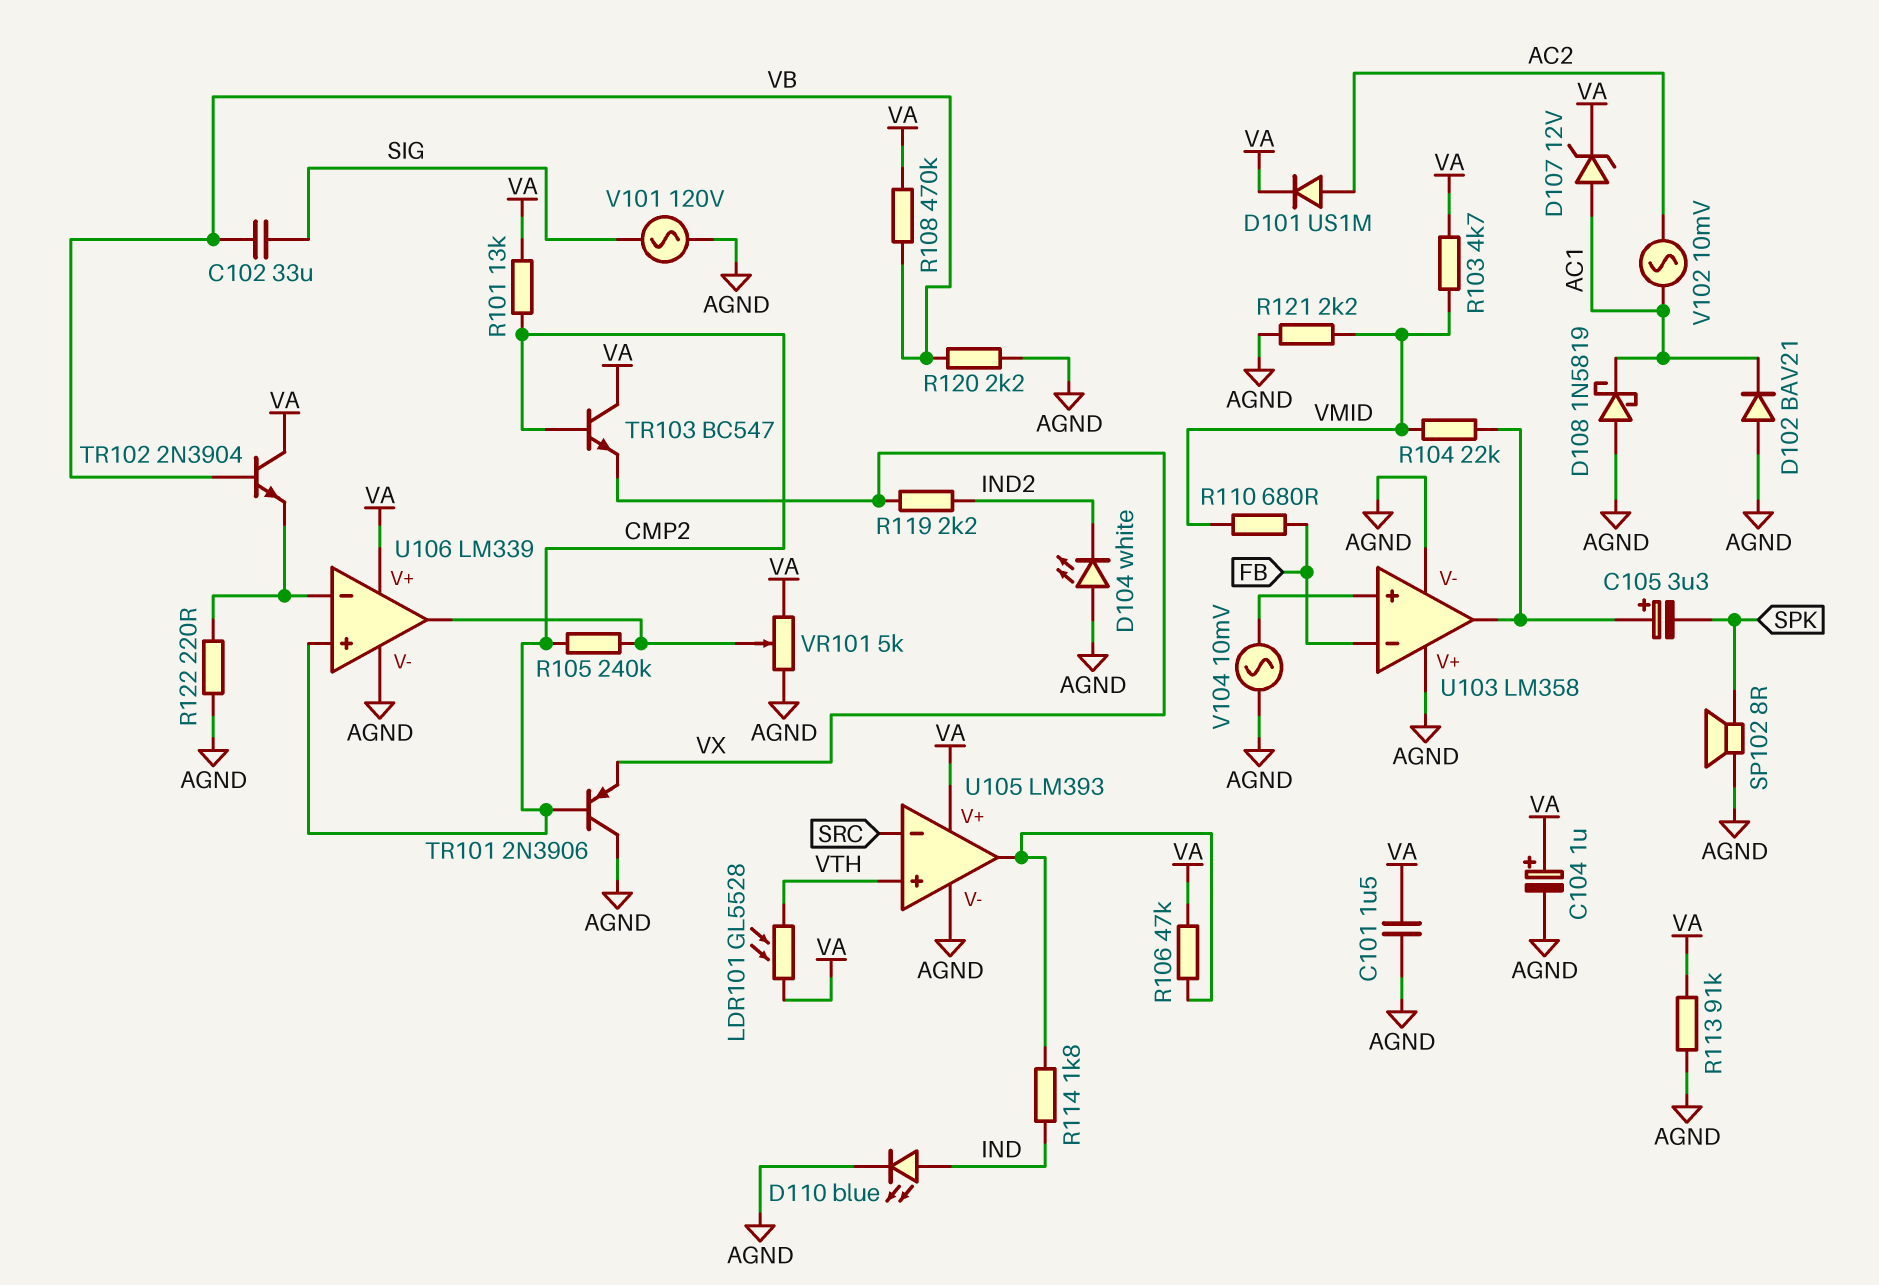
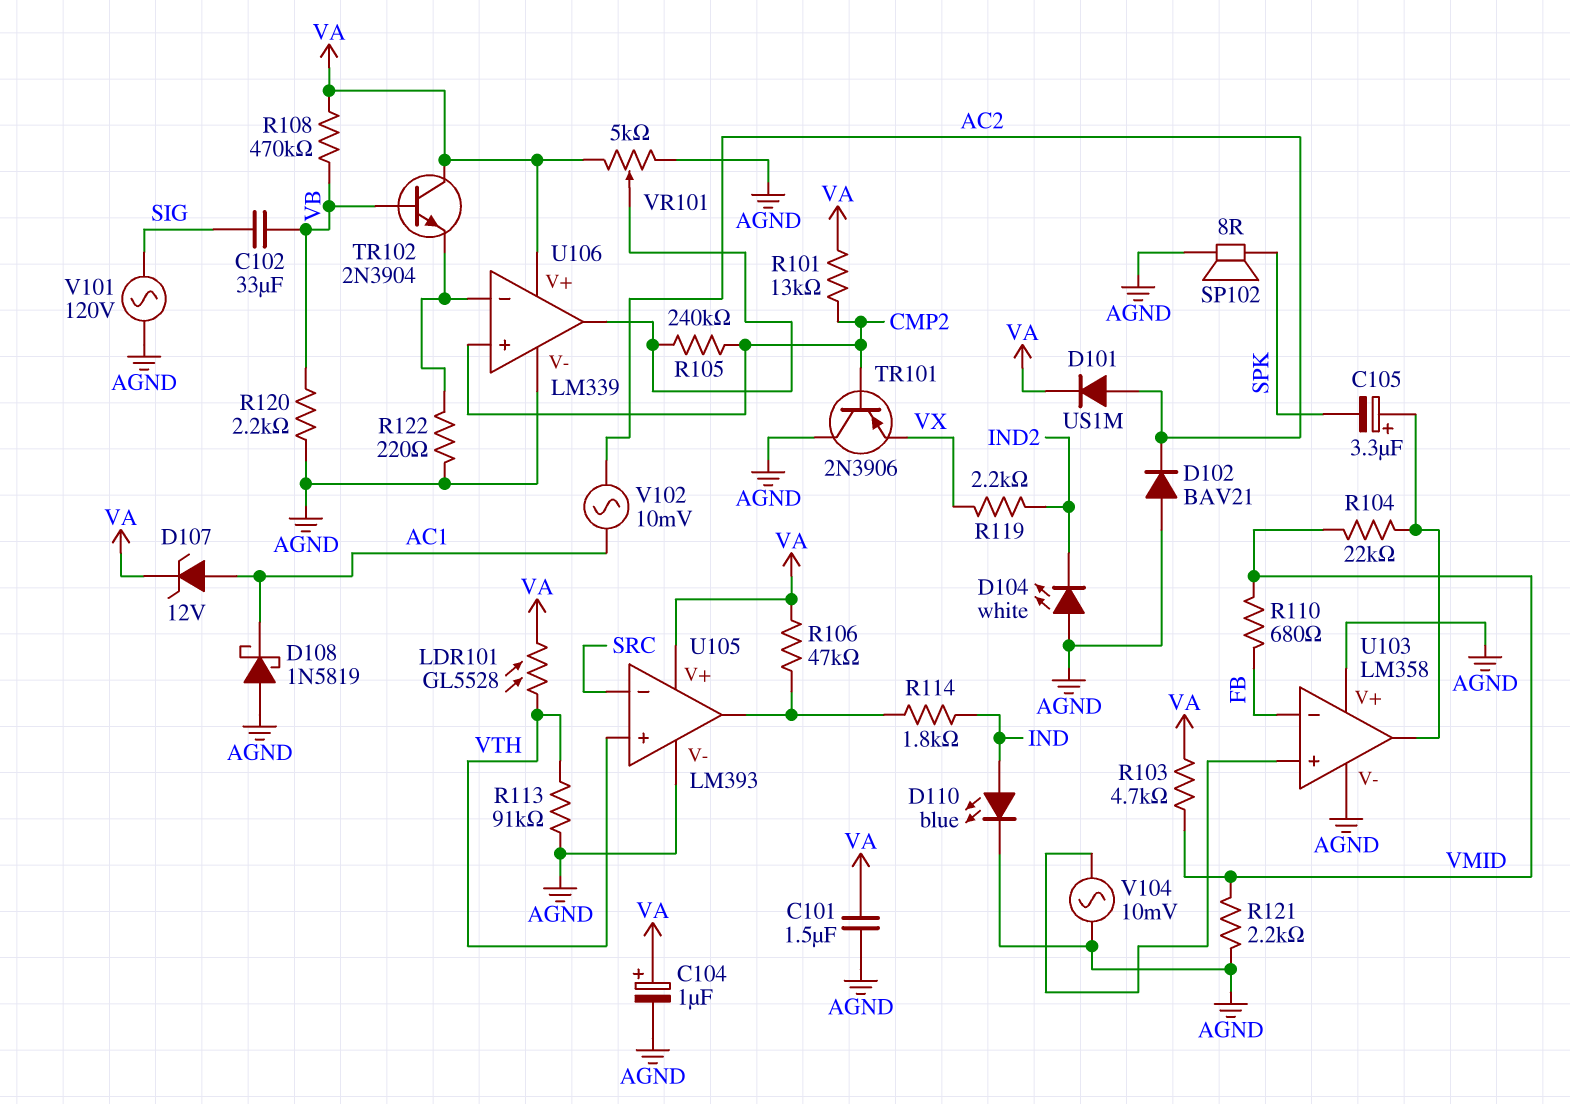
D102: diode BAV21 (A AGND, K AC1) -> diode BAV21 (A AGND, K AC2)
R113: 91k (AGND, VA) -> 91k (AGND, VTH)
TR103: NPN BC547 (B CMP2, C VA, E VX) -> none

